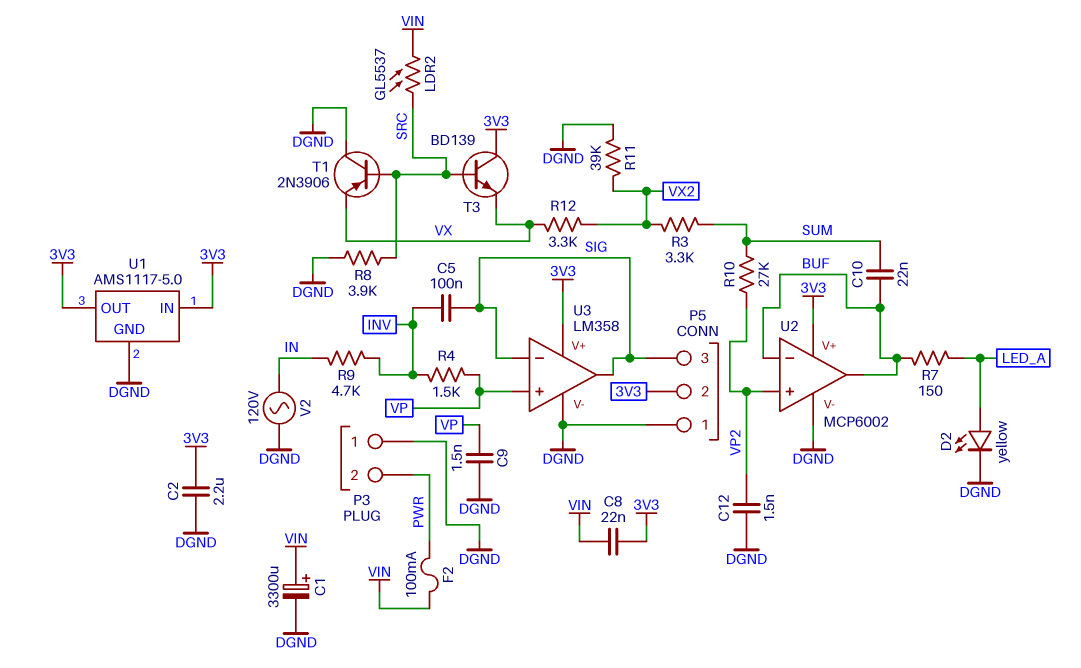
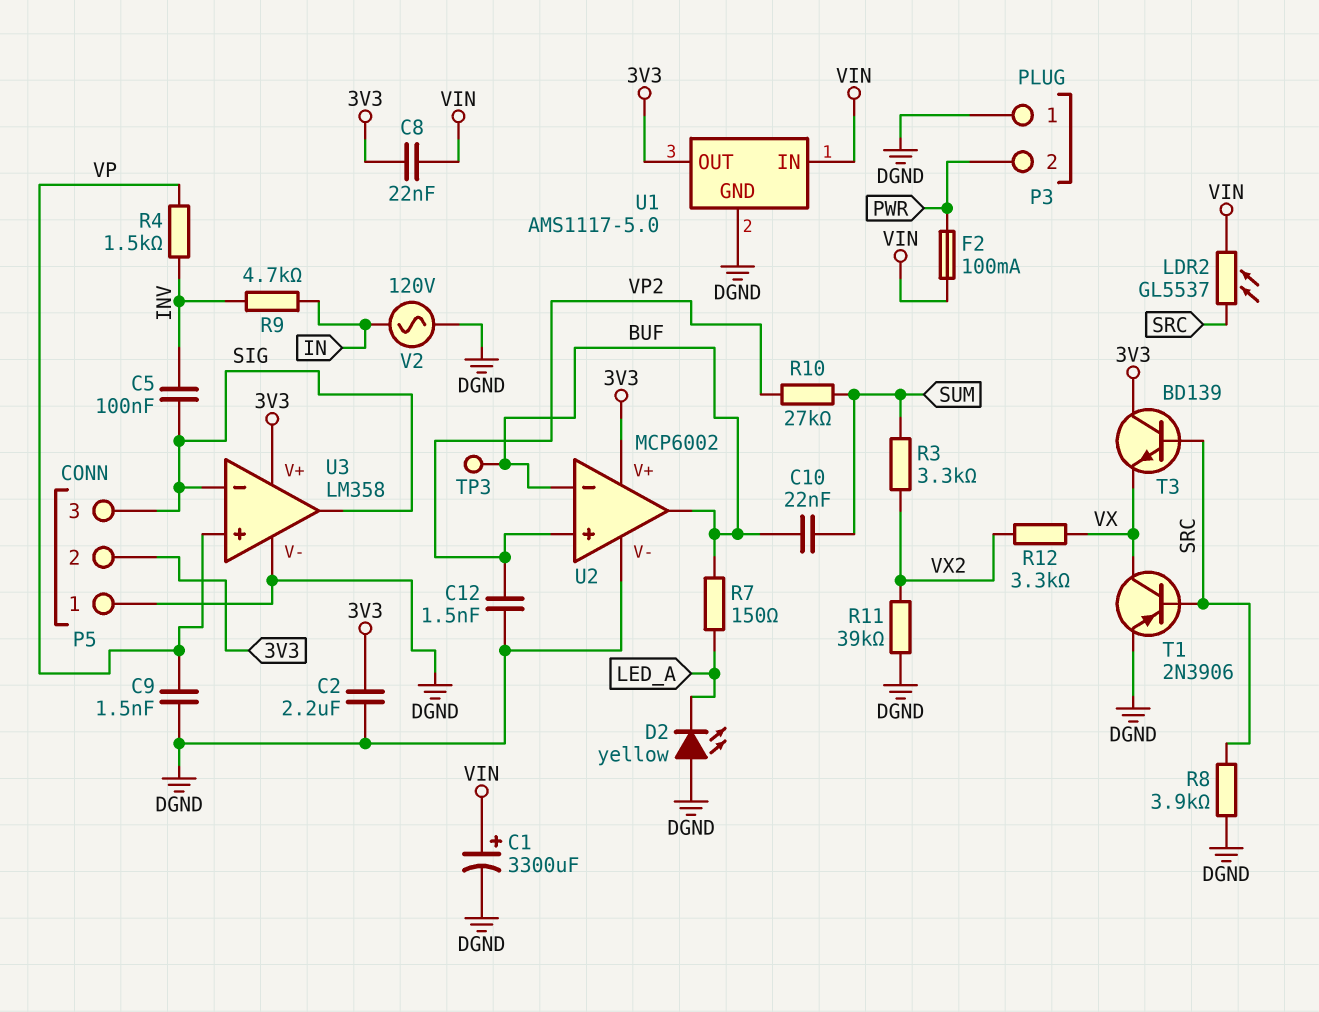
D2: LED yellow (A LED_A, K DGND) -> LED yellow (A DGND, K LED_A)
T1: PNP 2N3906 (B SRC, C DGND, E VX) -> PNP 2N3906 (B SRC, C VX, E DGND)
TP3: none -> test point (BUF)
U1 pin IN: 3V3 -> VIN

